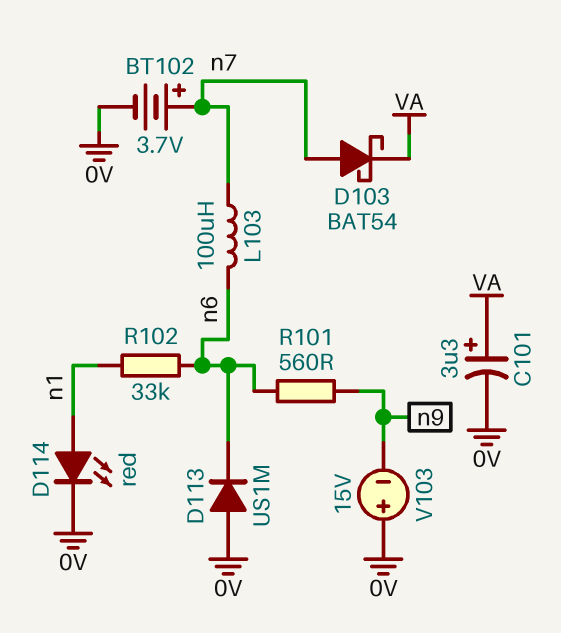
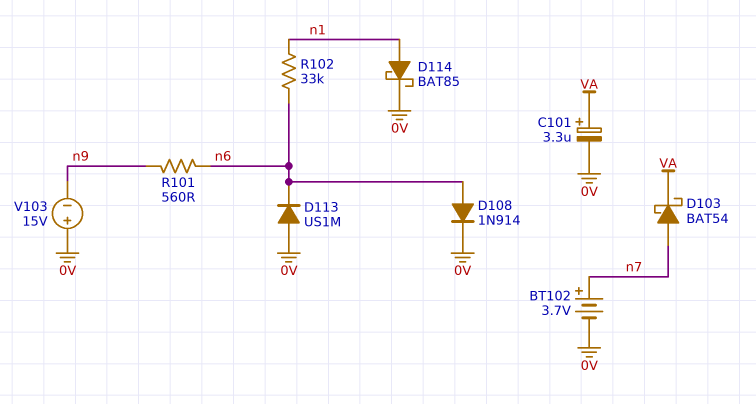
D108: none -> diode 1N914 (A n6, K 0V)
D114: LED red (A n1, K 0V) -> schottky BAT85 (A n1, K 0V)
L103: 100uH (n6, n7) -> none

